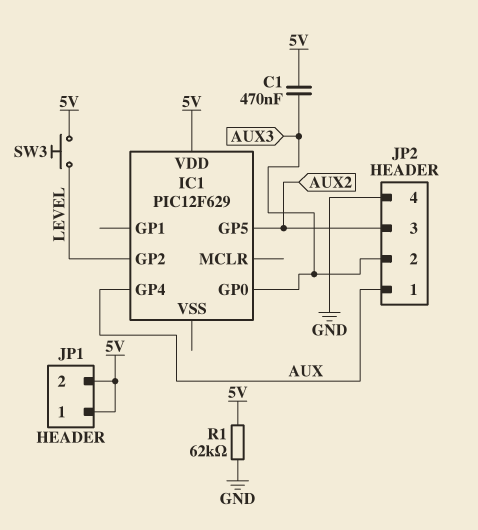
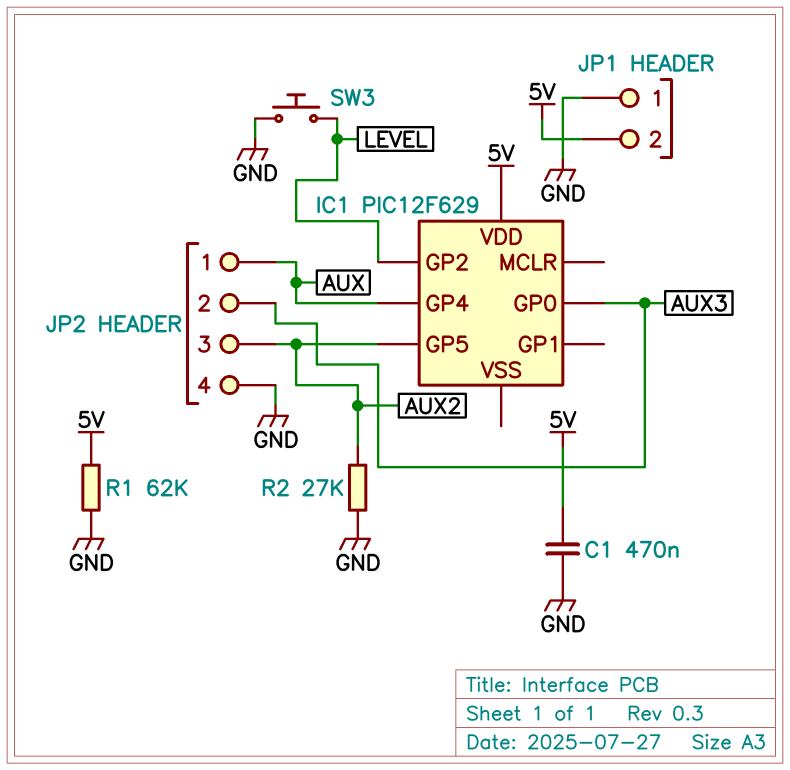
C1: 470nF (5V, AUX3) -> 470nF (5V, GND)
JP1 pin 1: 5V -> GND
R2: none -> 27k (AUX2, GND)
SW3: button (5V, LEVEL) -> button (GND, LEVEL)

